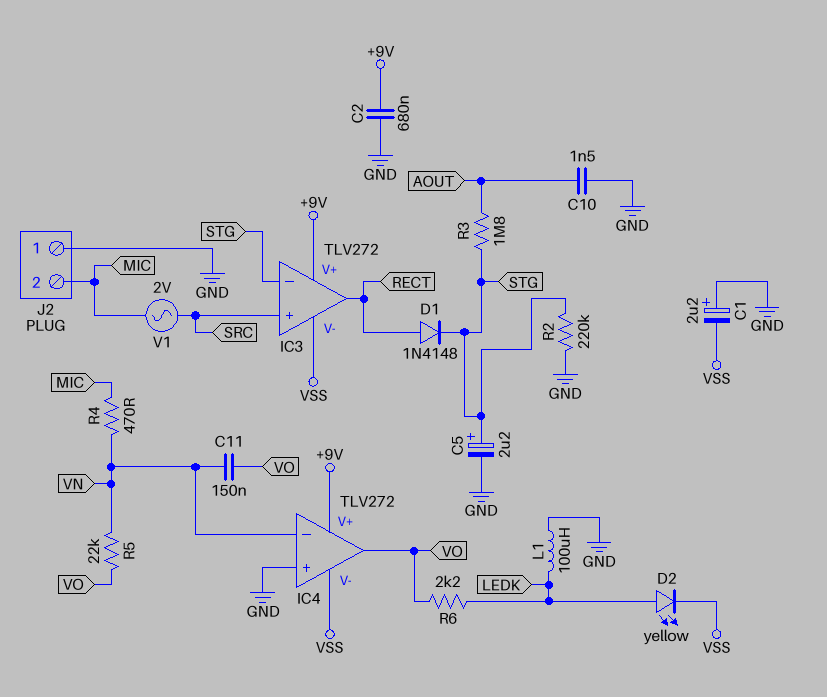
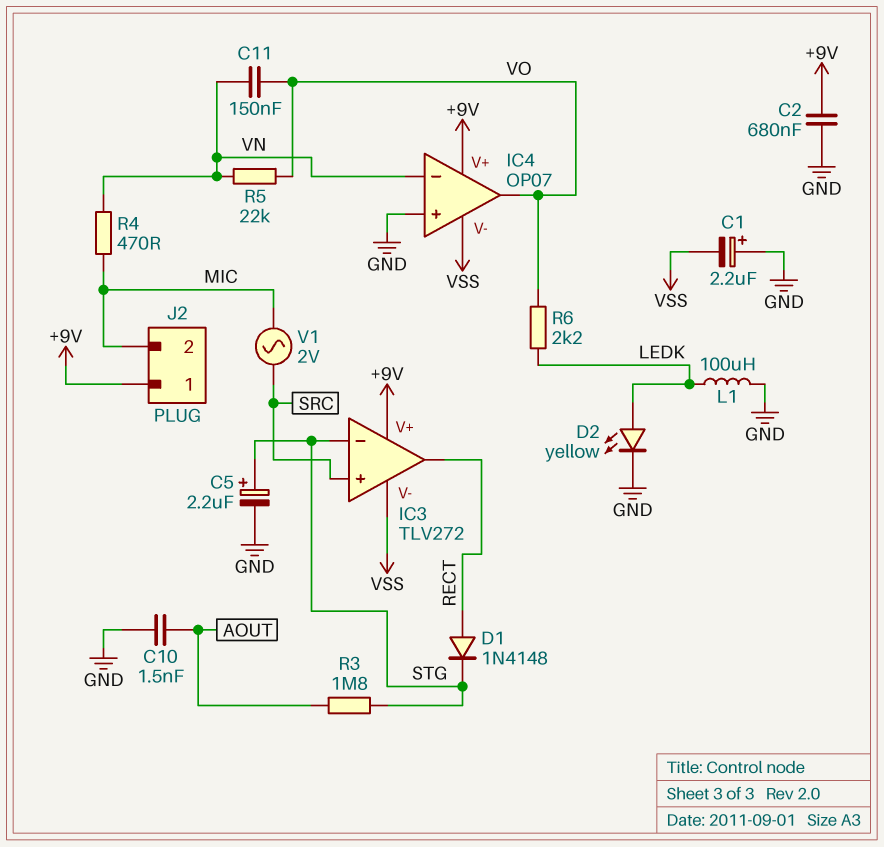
D2: LED yellow (A LEDK, K VSS) -> LED yellow (A LEDK, K GND)
IC4: TLV272 -> OP07
J2 pin 1: GND -> +9V
R2: 220k (GND, STG) -> none

